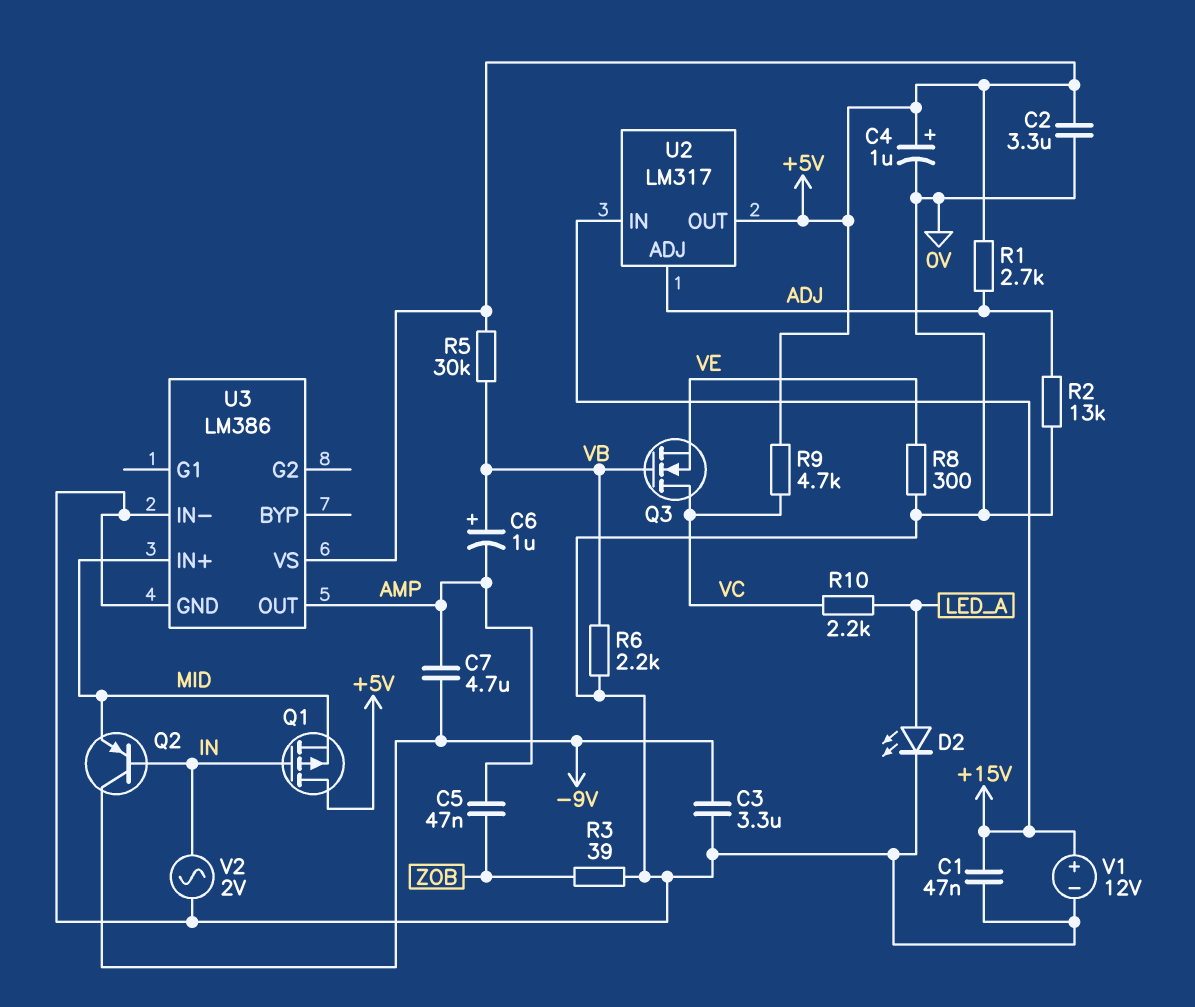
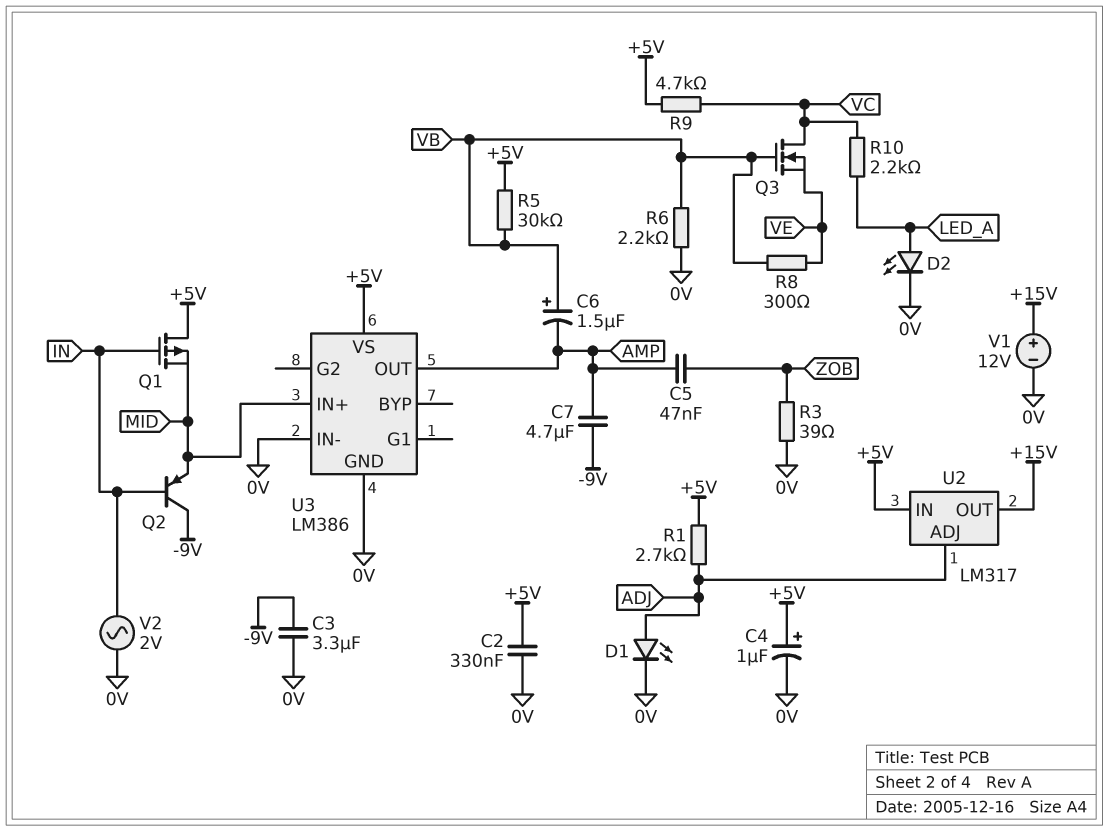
C1: 47nF (+15V, 0V) -> none
C2: 3.3uF (+5V, 0V) -> 330nF (+5V, 0V)
C6: 1uF (plus VB, minus AMP) -> 1.5uF (plus VB, minus AMP)
D1: none -> LED (A ADJ, K 0V)
R2: 13k (0V, ADJ) -> none
R8: 300 (0V, VE) -> 300 (VB, VE)
U2 pin IN: +15V -> +5V
U2 pin OUT: +5V -> +15V

